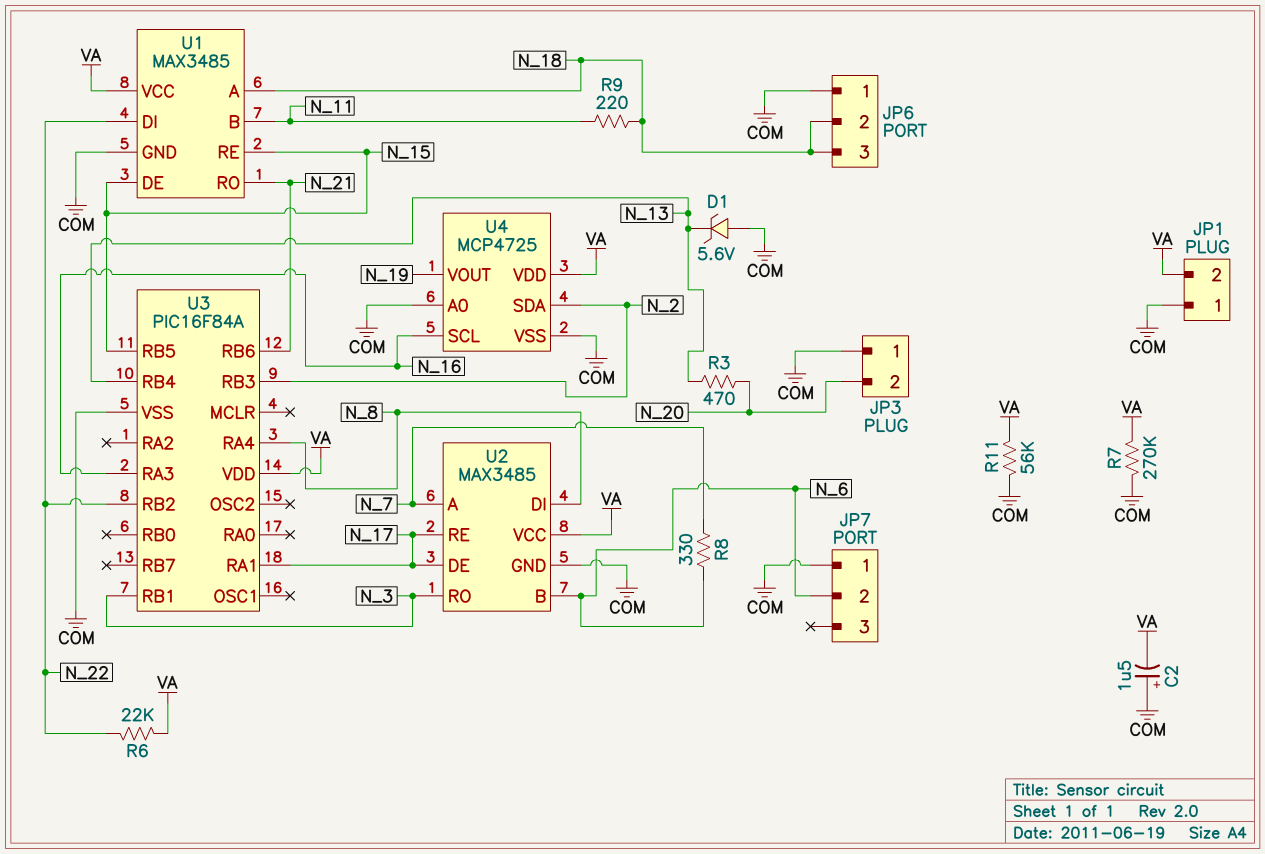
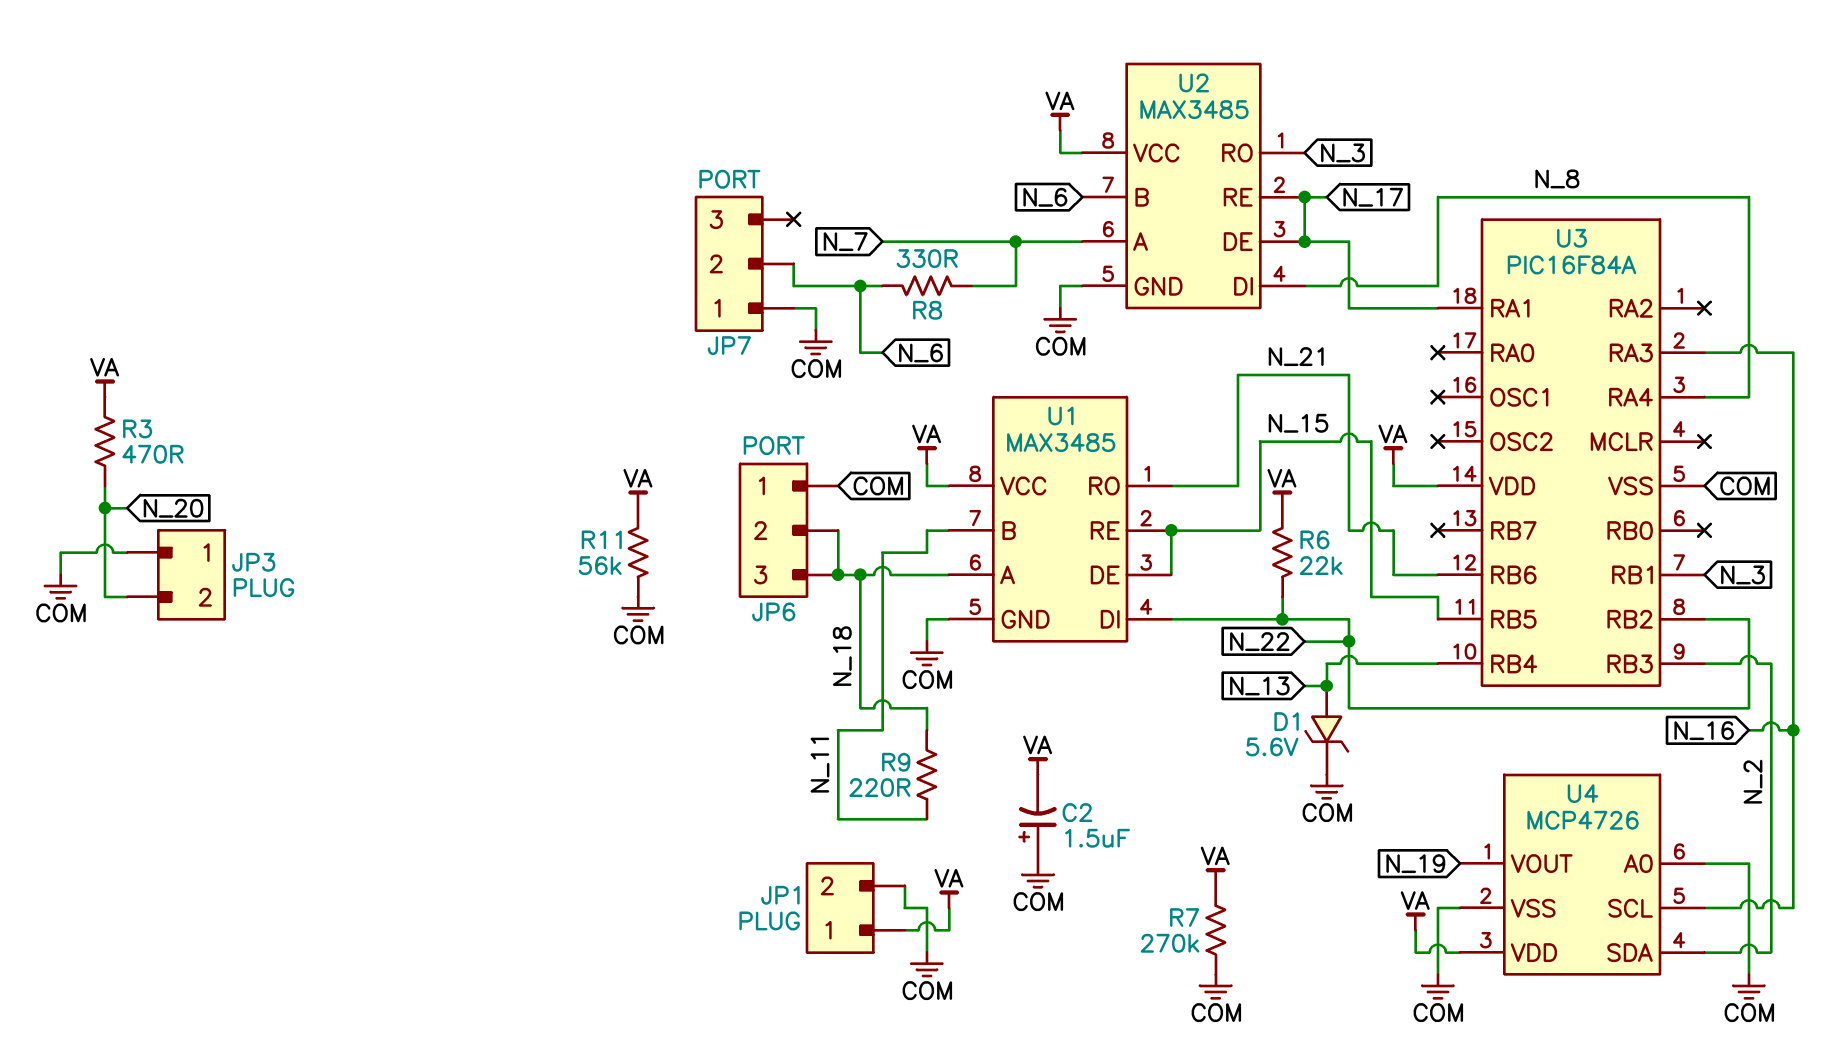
D1: zener 5.6V (A COM, K N_13) -> zener 5.6V (A N_13, K COM)
JP1 pin 1: COM -> VA
JP1 pin 2: VA -> COM
R3: 470 (N_13, N_20) -> 470 (N_20, VA)
U4: MCP4725 -> MCP4726

